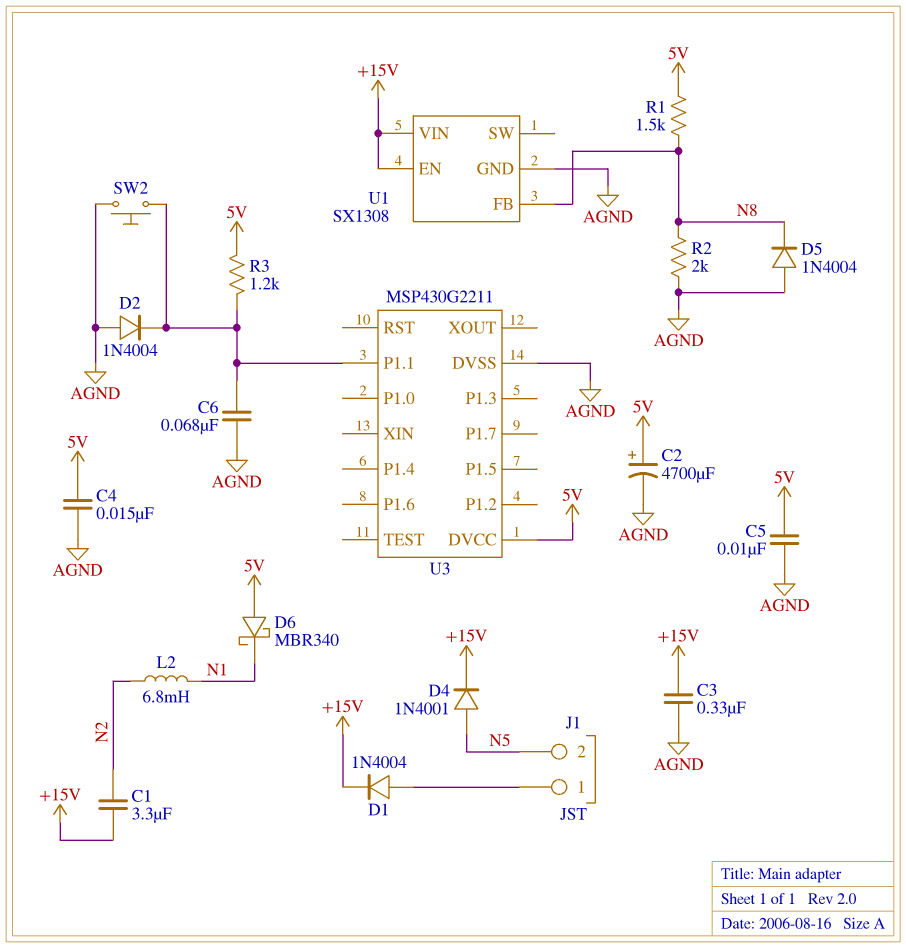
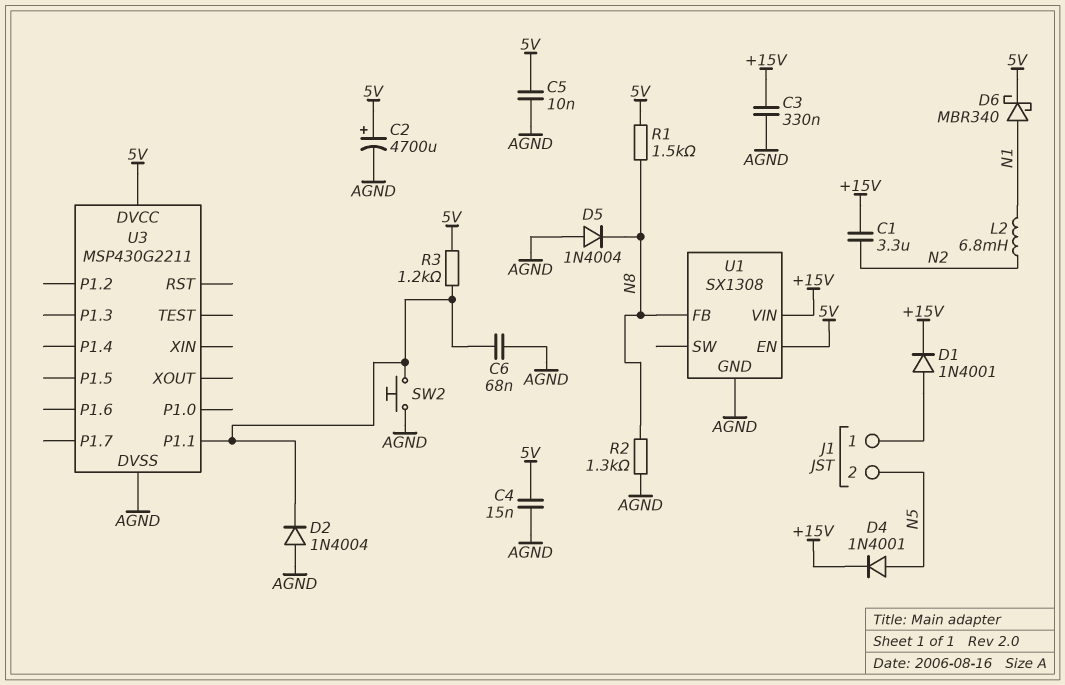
D1: diode 1N4004 (A J1/1, K +15V) -> diode 1N4001 (A J1/1, K +15V)
D6: schottky MBR340 (A 5V, K N1) -> schottky MBR340 (A N1, K 5V)
R2: 2k (AGND, N8) -> 1.3k (AGND, N8)
U1 pin EN: +15V -> 5V

